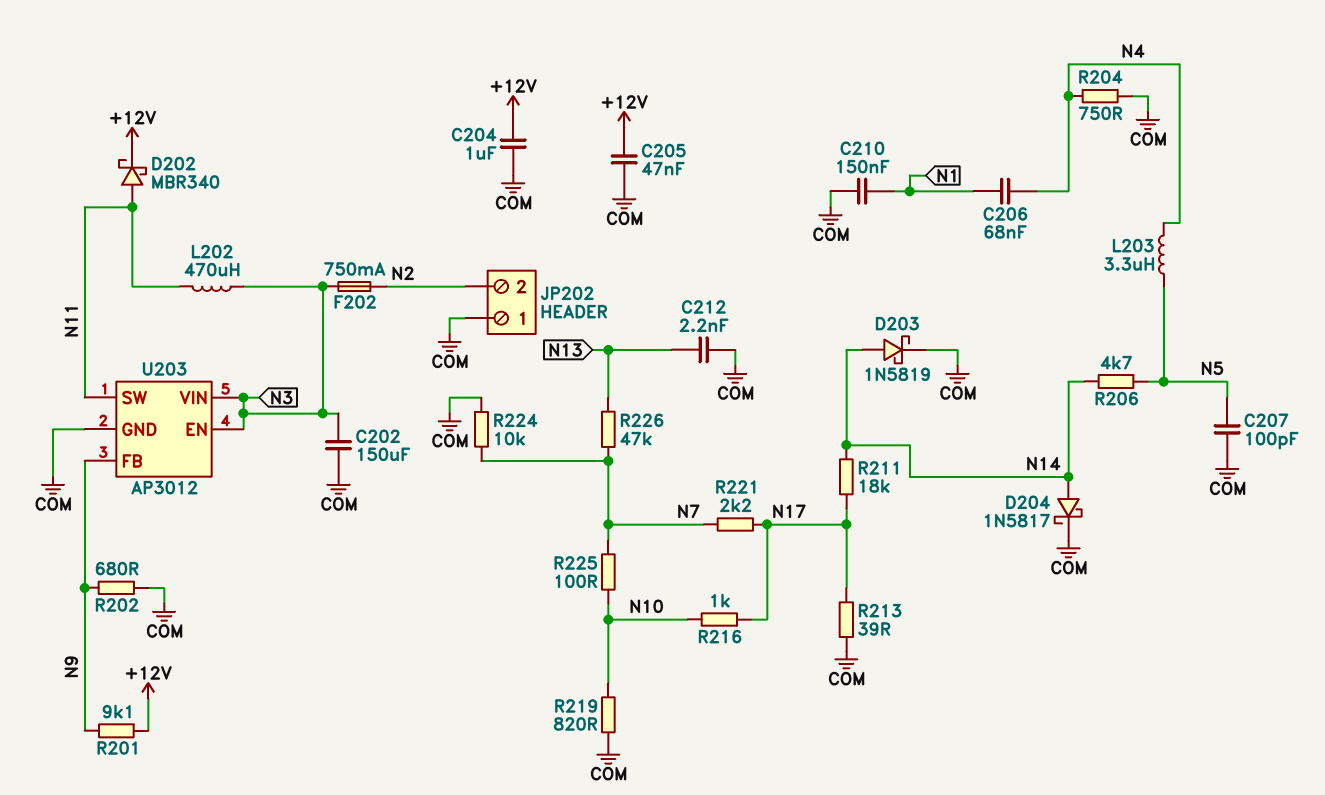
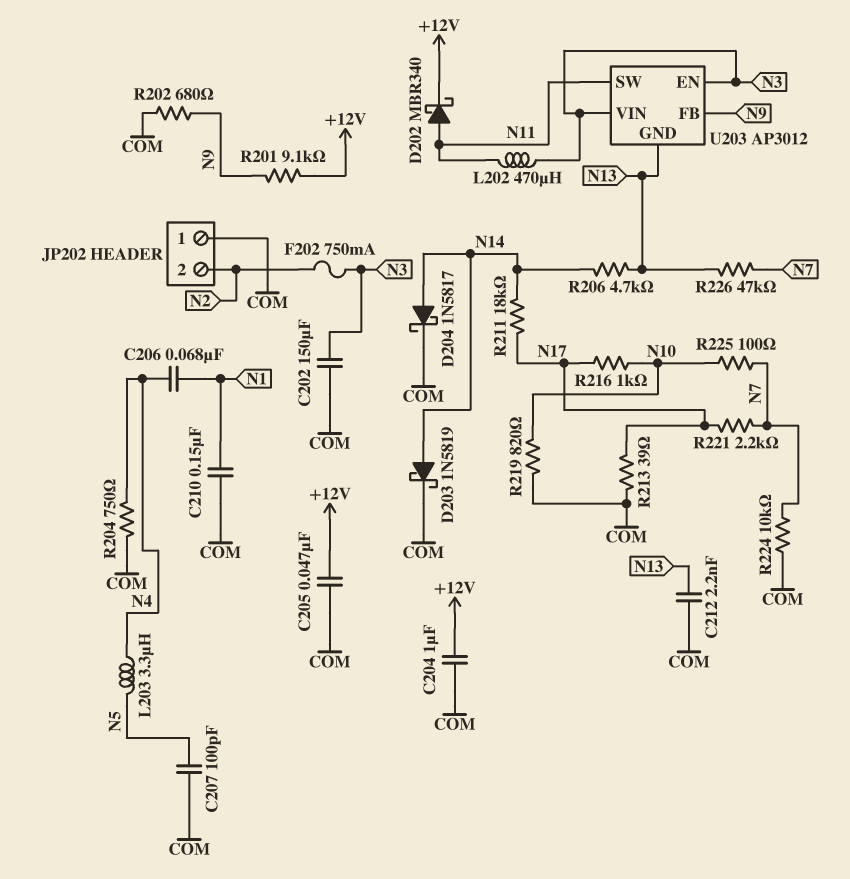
R206: 4.7k (N5, N14) -> 4.7k (N13, N14)
U203 pin GND: COM -> N13

